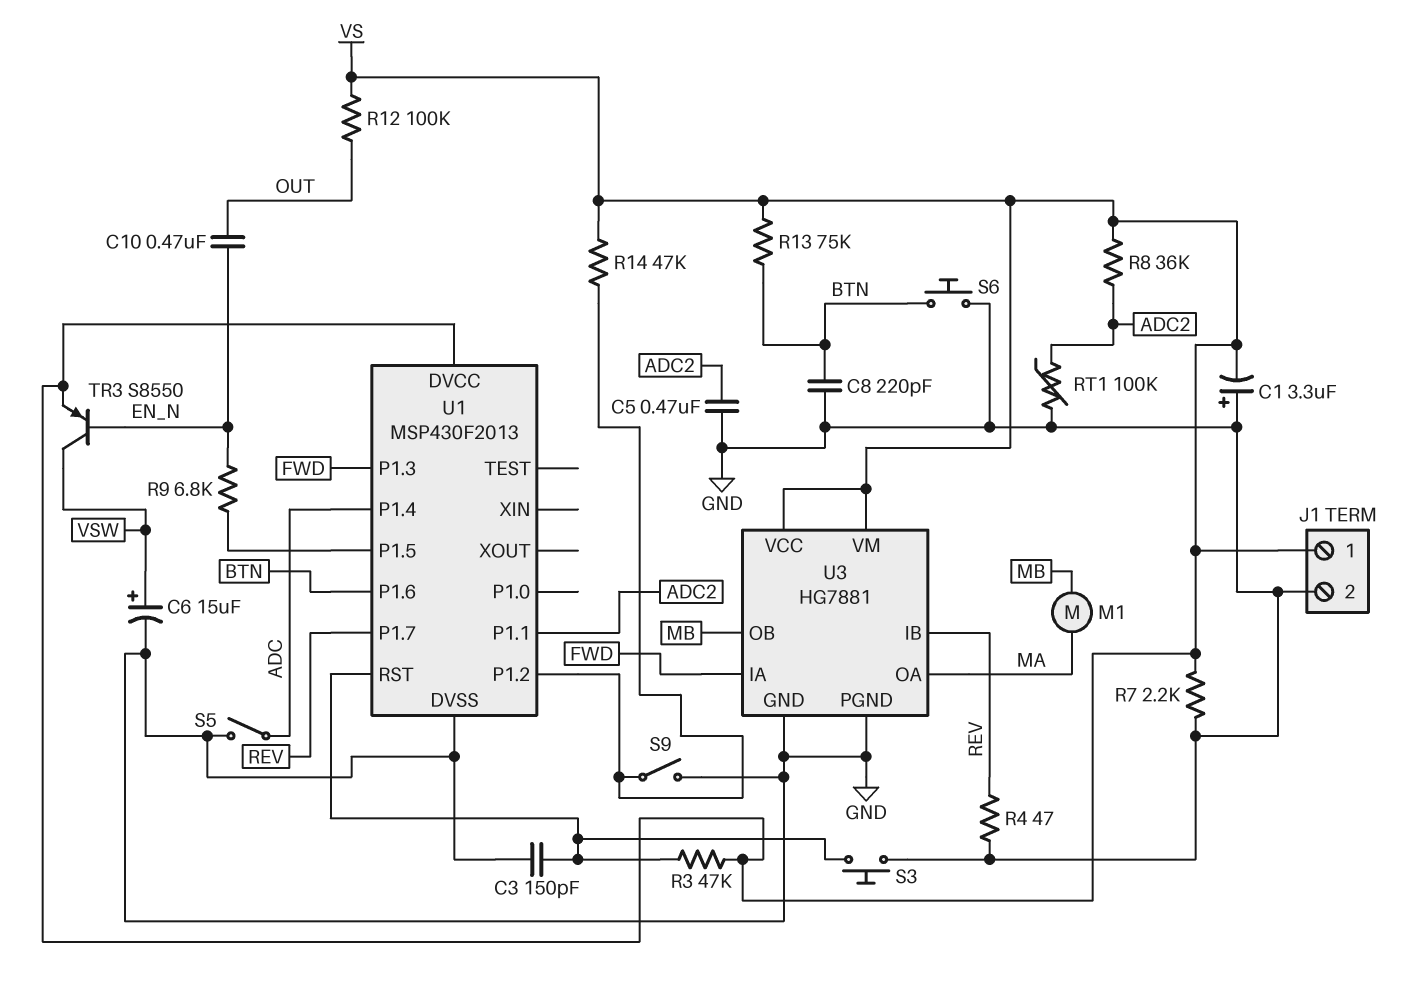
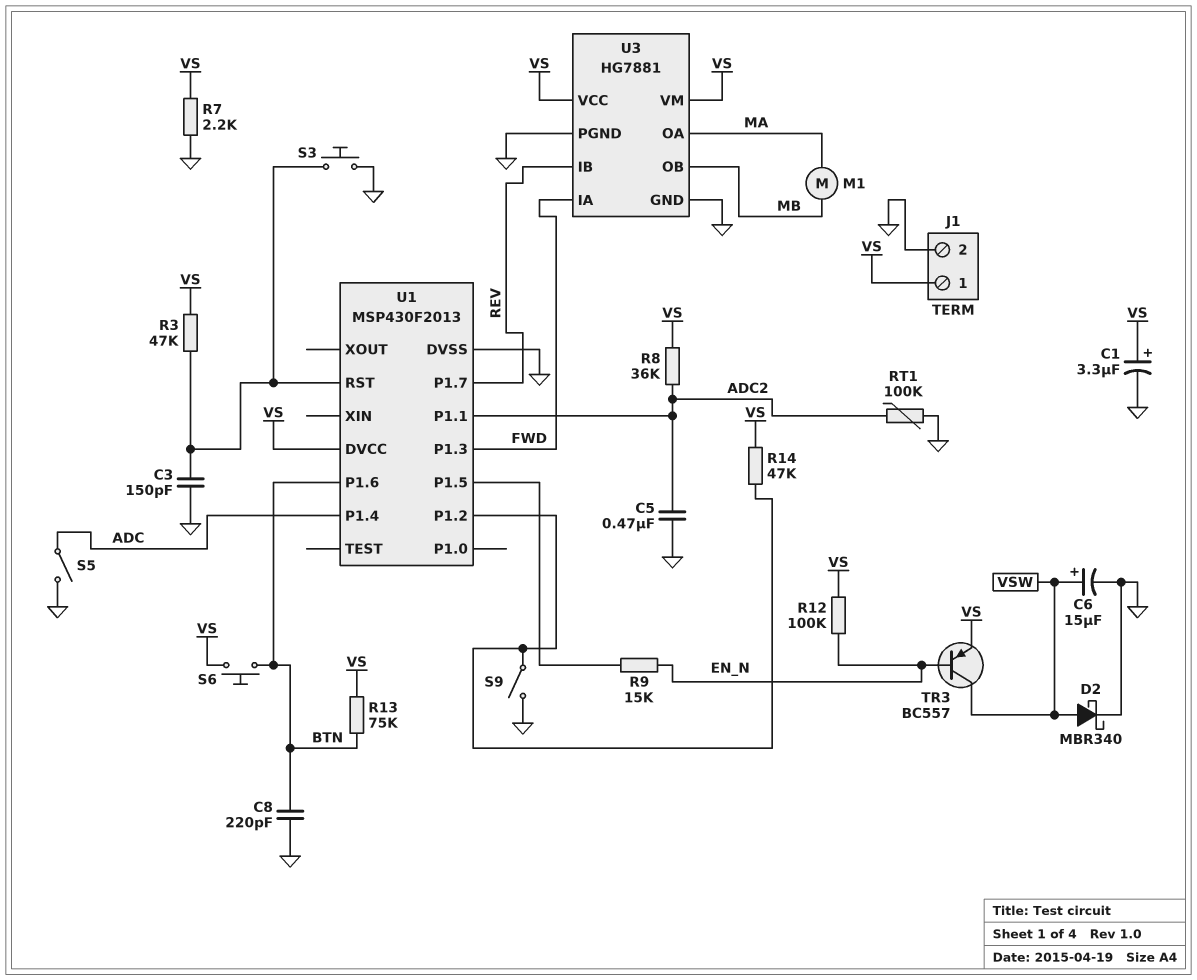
C1: 3.3uF (plus GND, minus VS) -> 3.3uF (plus VS, minus GND)
C10: 470nF (EN_N, OUT) -> none
D2: none -> schottky MBR340 (A VSW, K GND)
R4: 47 (GND, REV) -> none
R9: 6.8k (EN_N, U1/P1.5) -> 15k (EN_N, U1/P1.5)
R12: 100k (OUT, VS) -> 100k (EN_N, VS)
S6: button (BTN, GND) -> button (BTN, VS)
TR3: PNP S8550 (B EN_N, C VSW, E VS) -> PNP BC557 (B EN_N, C VSW, E VS)

